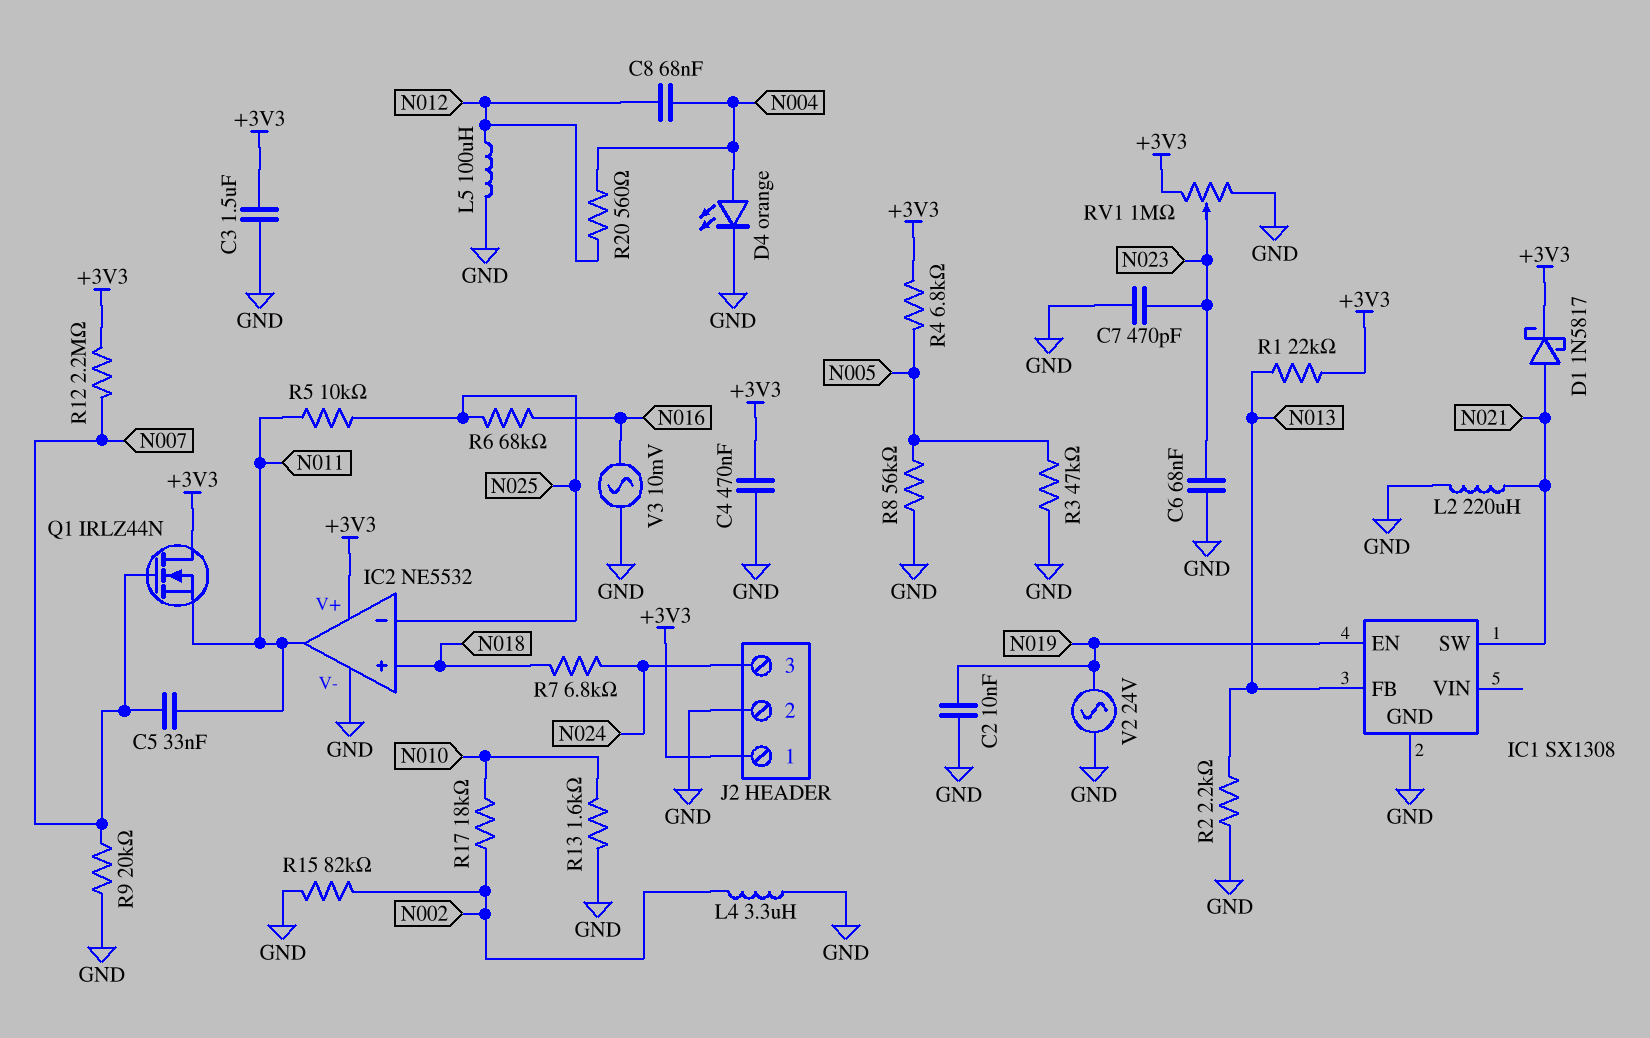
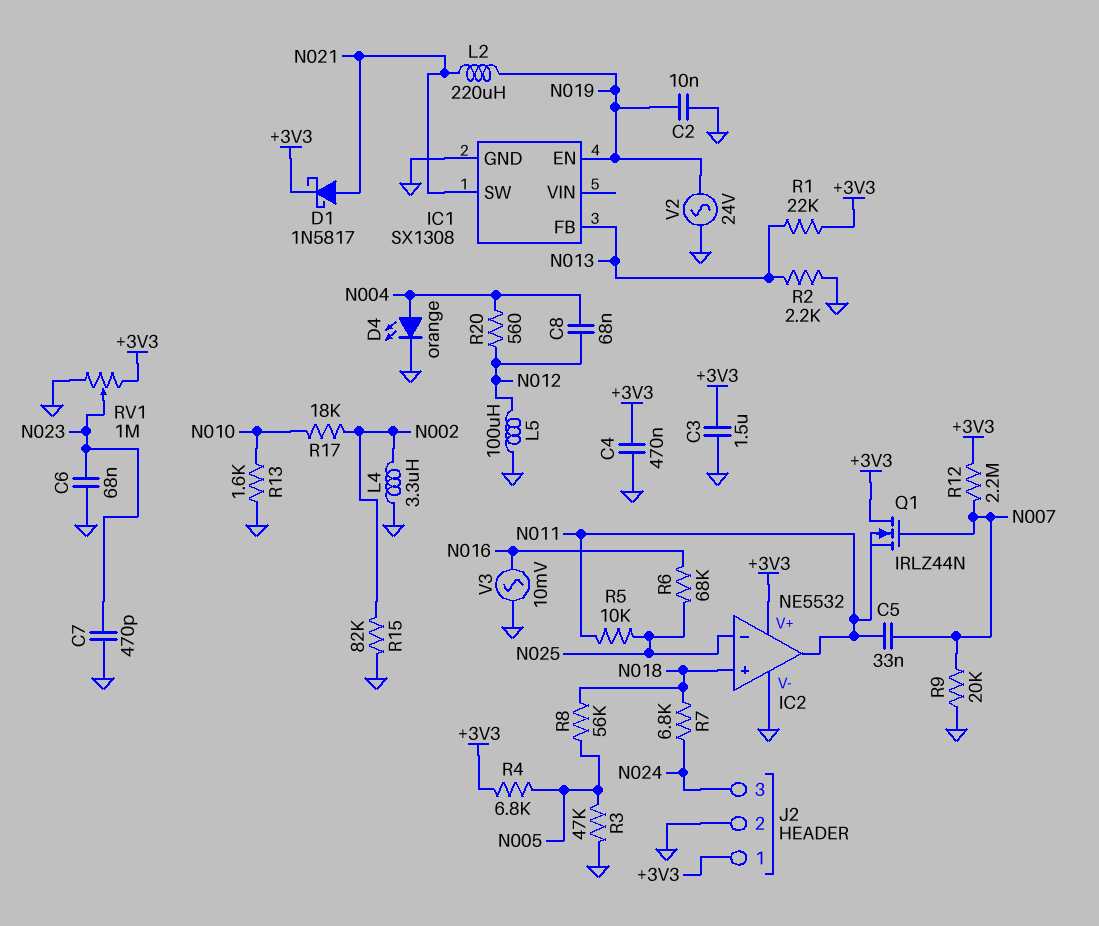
L2: 220uH (GND, N021) -> 220uH (N019, N021)
R8: 56k (GND, N005) -> 56k (N005, N018)

